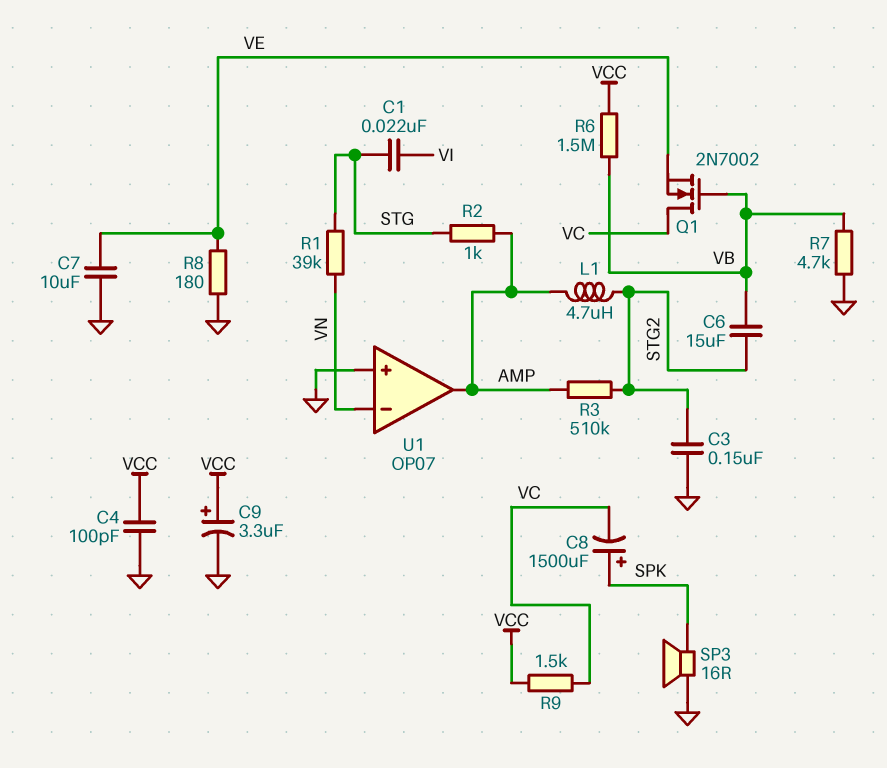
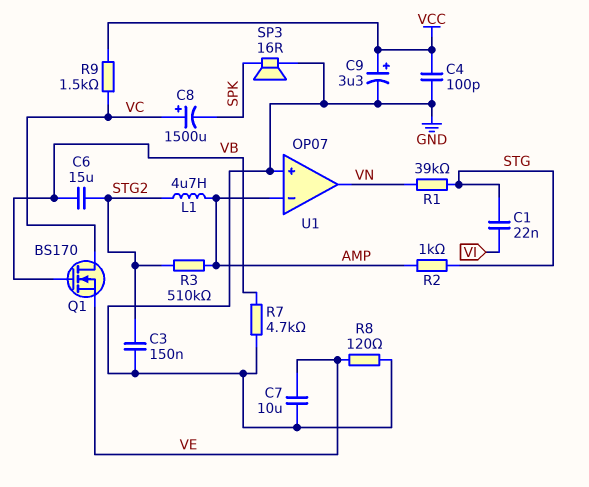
C8: 1500uF (plus SPK, minus VC) -> 1500uF (plus VC, minus SPK)
Q1: NMOS 2N7002 (G VB, D VC, S VE) -> NMOS BS170 (G VB, D VC, S VE)
R6: 1.5M (VB, VCC) -> none
R8: 180 (GND, VE) -> 120 (GND, VE)
U1 pin in-: VN -> AMP
U1 pin out: AMP -> VN

